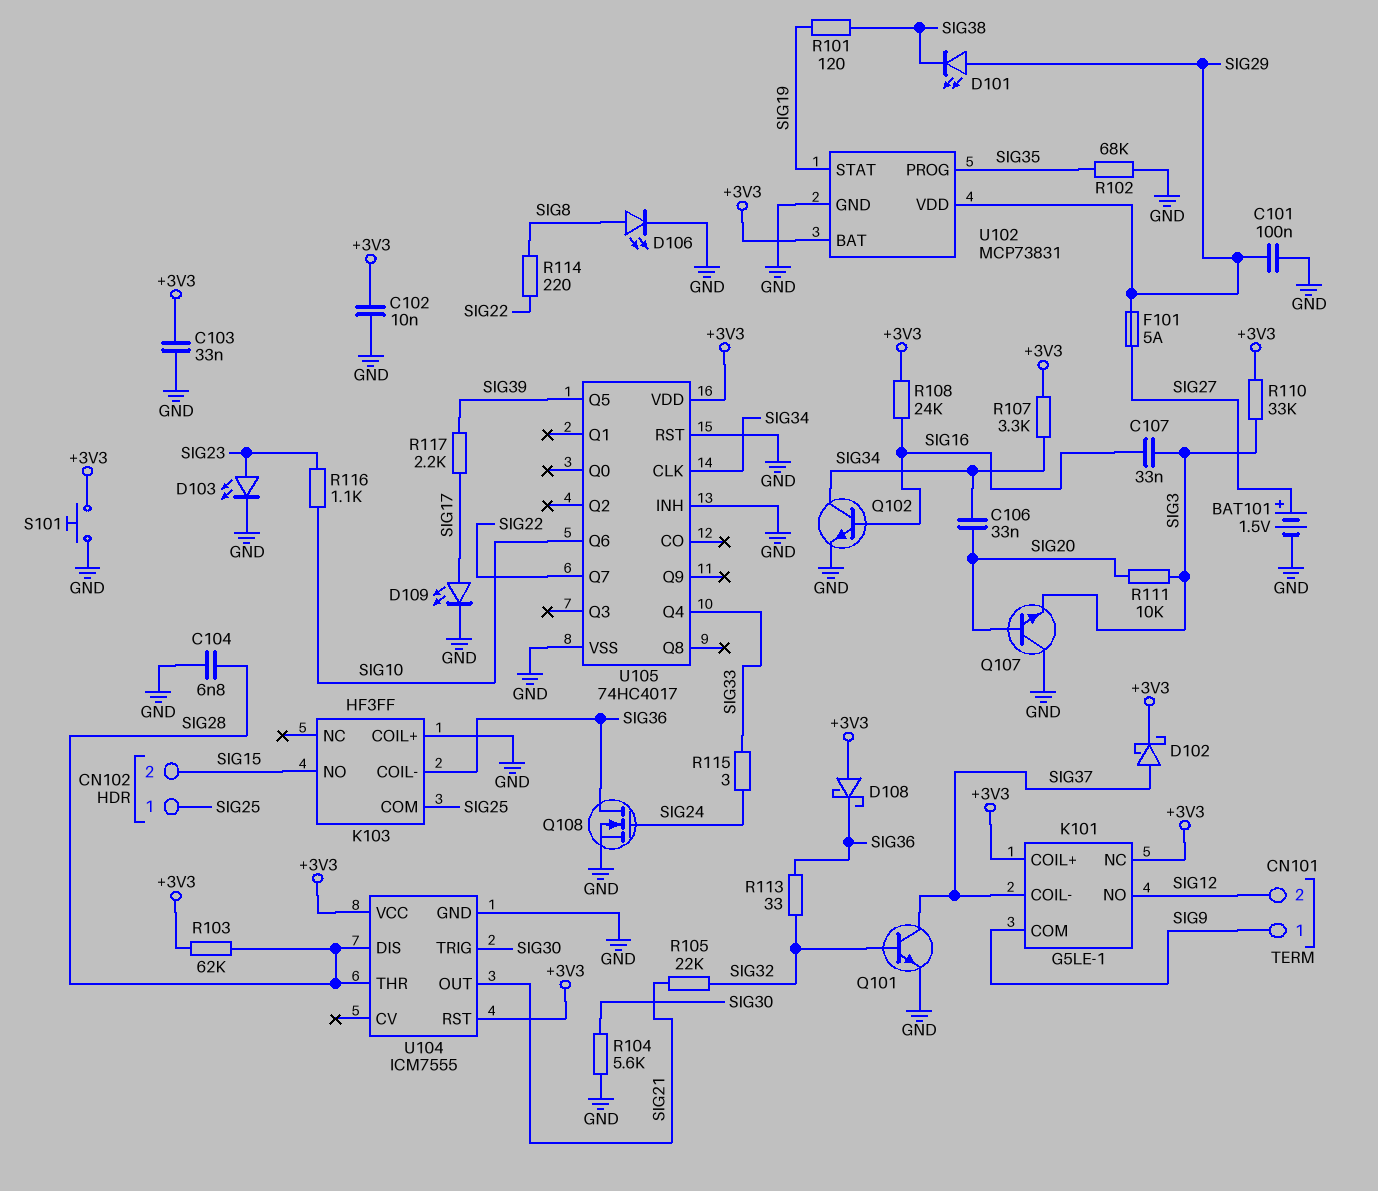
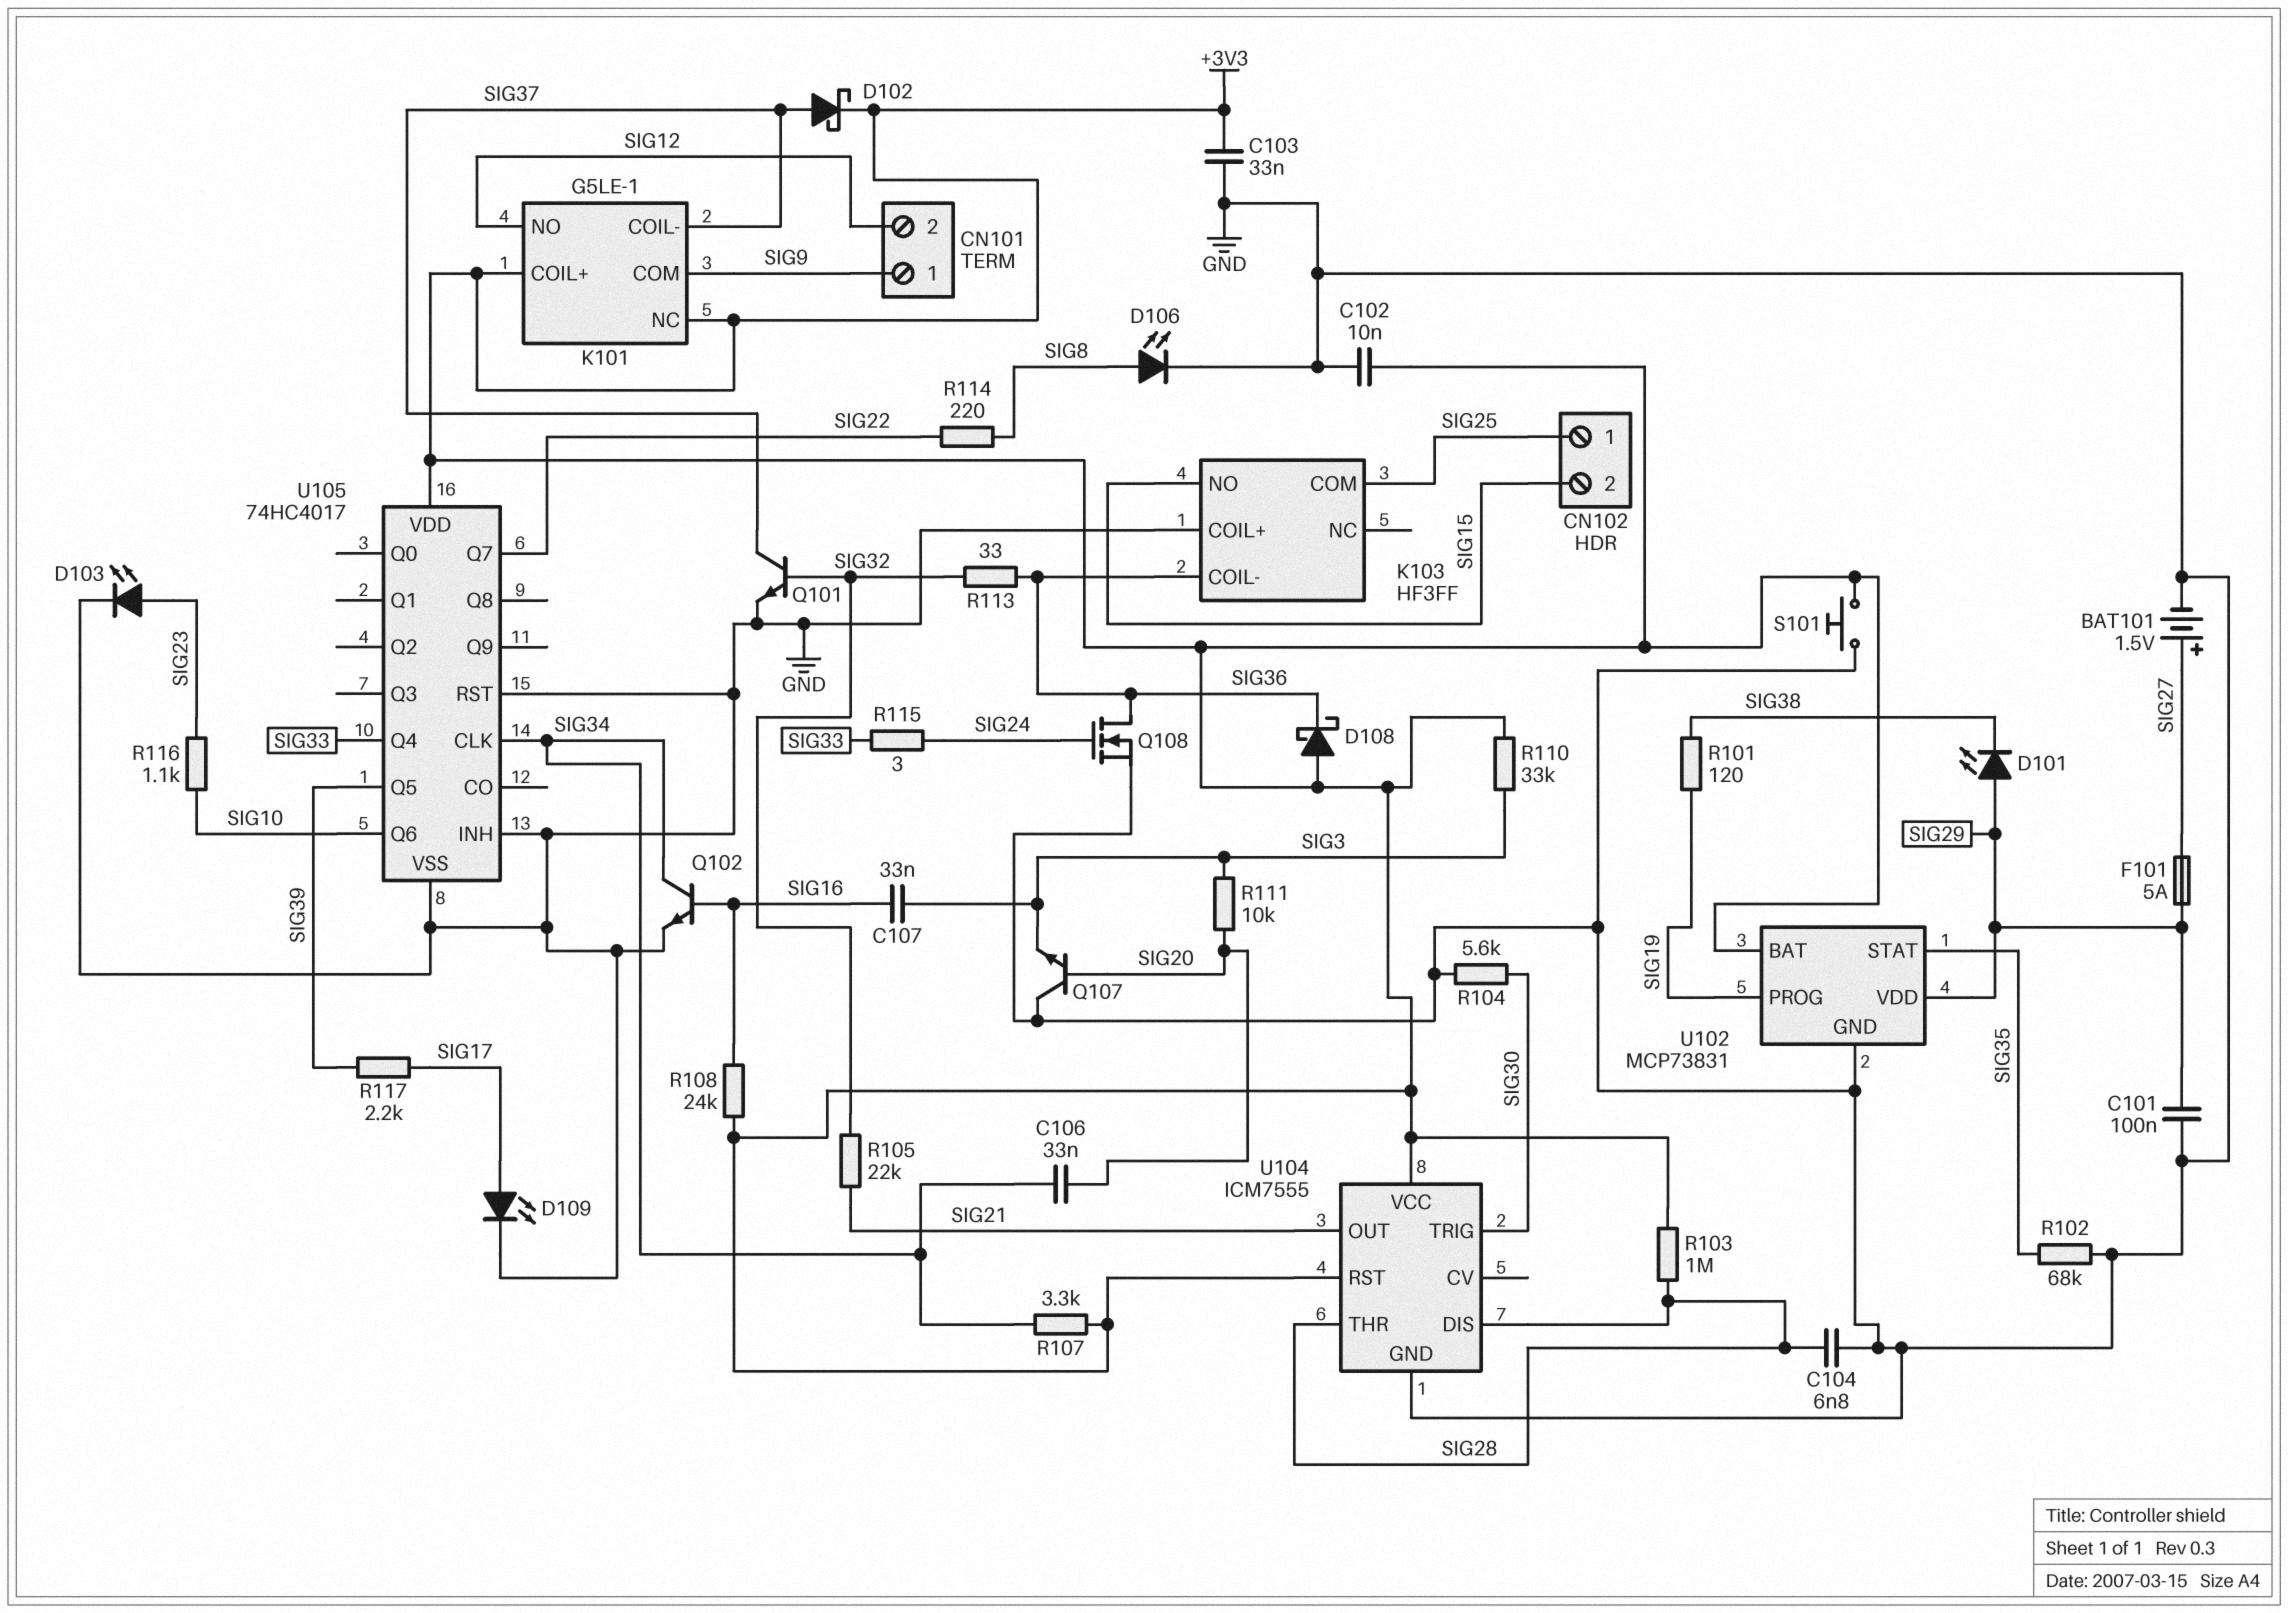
R103: 62k (+3V3, SIG28) -> 1M (+3V3, SIG28)
U102 pin PROG: SIG35 -> SIG19
U102 pin STAT: SIG19 -> SIG35

